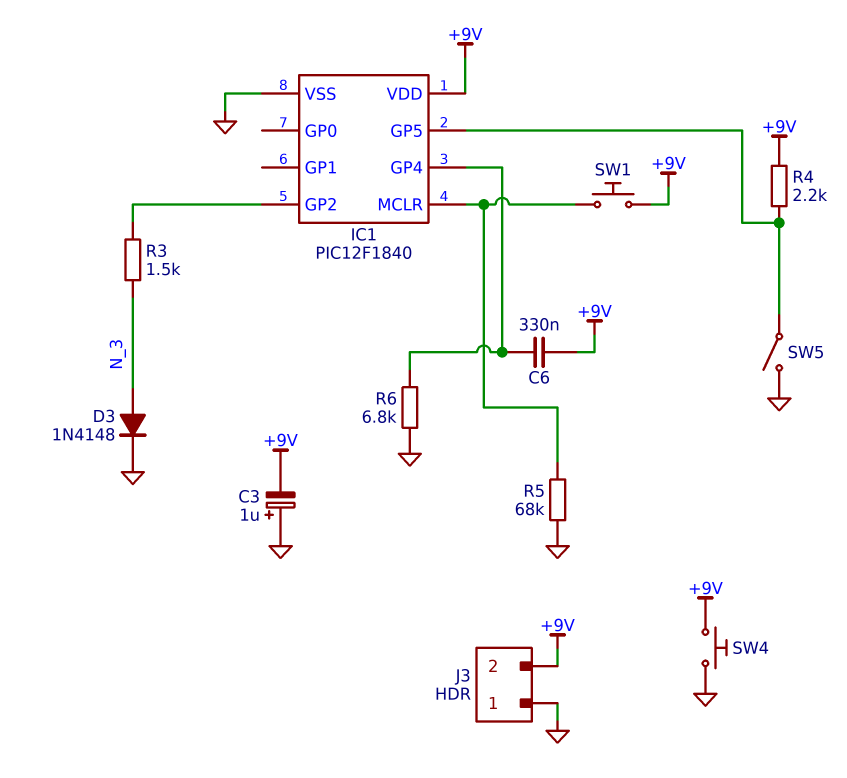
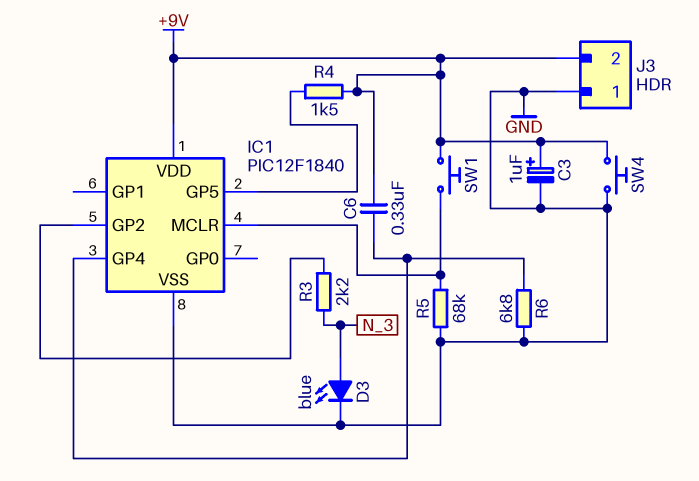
C3: 1uF (plus GND, minus +9V) -> 1uF (plus +9V, minus GND)
D3: diode 1N4148 (A N_3, K GND) -> LED blue (A N_3, K GND)
R3: 1.5k (IC1/GP2, N_3) -> 2.2k (IC1/GP2, N_3)
R4: 2.2k (+9V, IC1/GP5) -> 1.5k (+9V, IC1/GP5)
SW5: switch (GND, IC1/GP5) -> none

